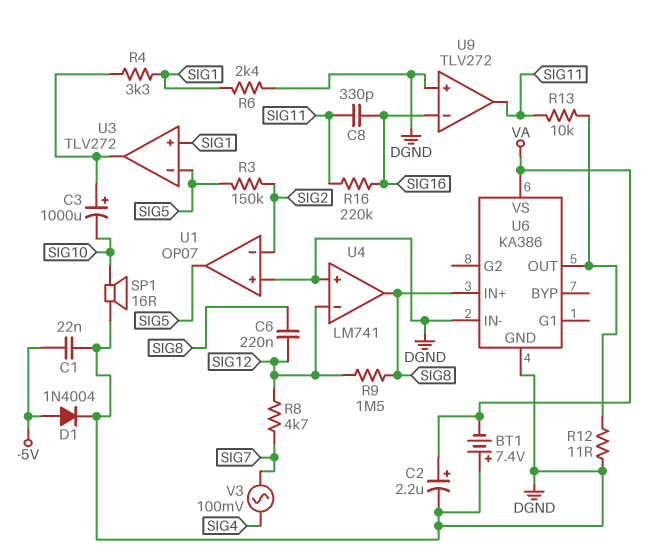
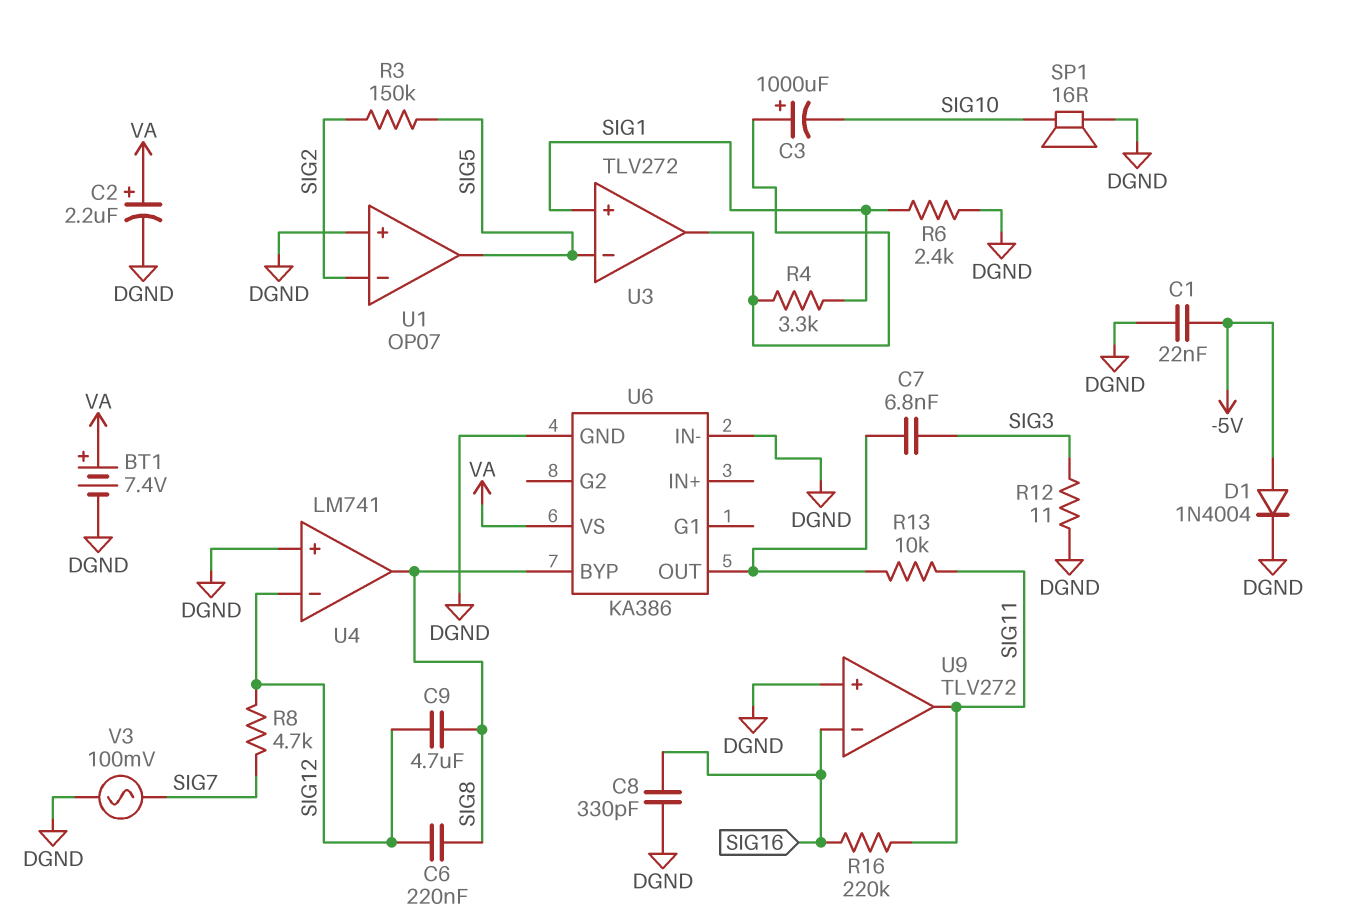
BT1: 7.4V (plus DGND, minus VA) -> 7.4V (plus VA, minus DGND)
C7: none -> 6.8nF (SIG3, U6/OUT)
C8: 330pF (SIG11, SIG16) -> 330pF (DGND, SIG16)
C9: none -> 4.7uF (SIG8, SIG12)
R9: 1.5M (SIG8, SIG12) -> none
R12: 11 (DGND, U6/OUT) -> 11 (DGND, SIG3)
U6 pin BYP: none -> SIG8
U6 pin IN+: SIG8 -> none
V3: AC 100mV (SIG4, SIG7) -> AC 100mV (DGND, SIG7)

